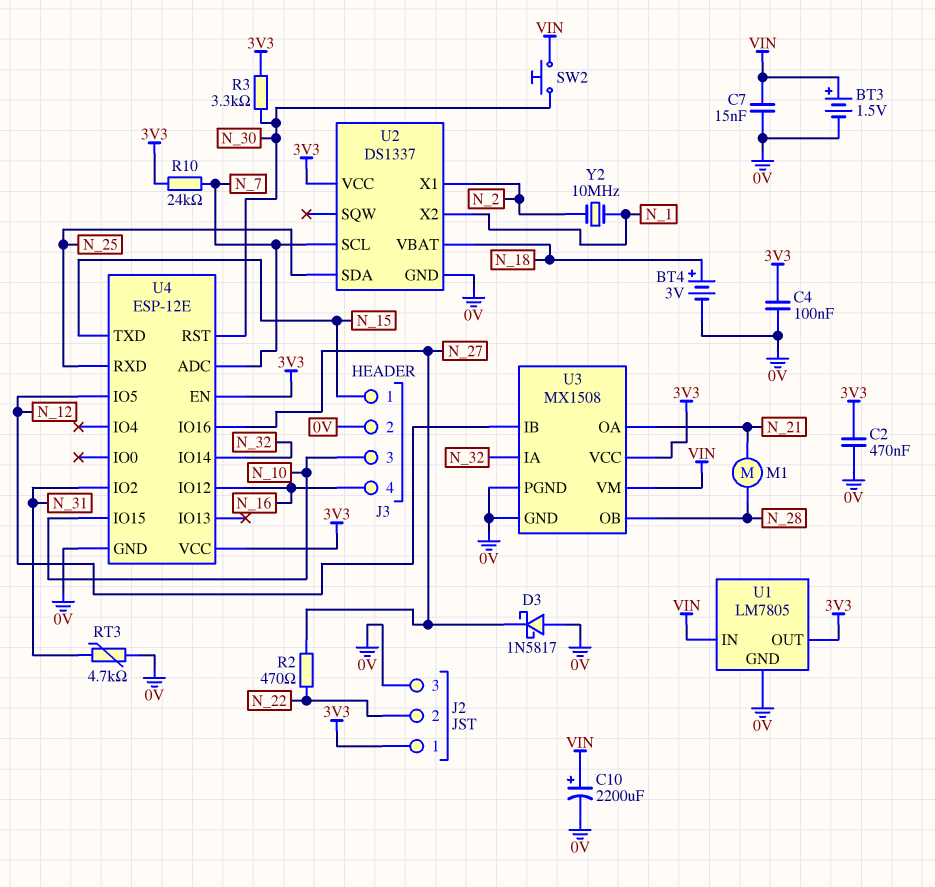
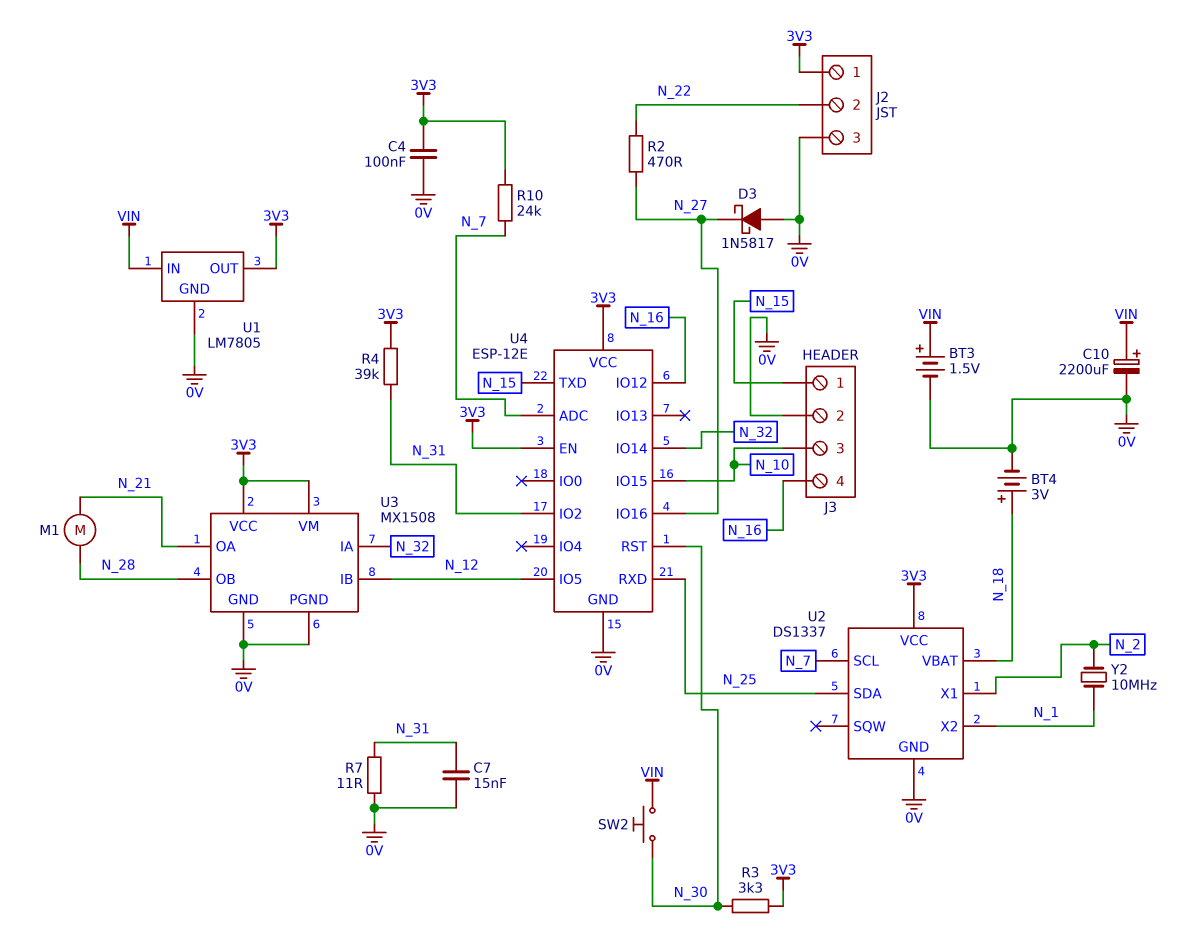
C2: 470nF (0V, 3V3) -> none
C7: 15nF (0V, VIN) -> 15nF (0V, N_31)
R4: none -> 39k (3V3, N_31)
R7: none -> 11 (0V, N_31)
RT3: 4.7k (0V, N_31) -> none
U3 pin VM: VIN -> 3V3

